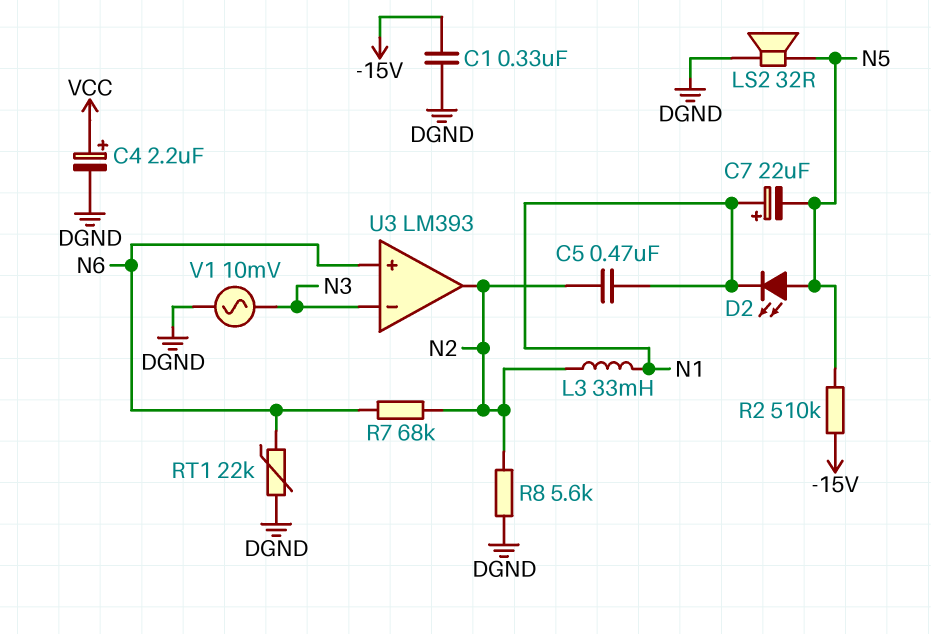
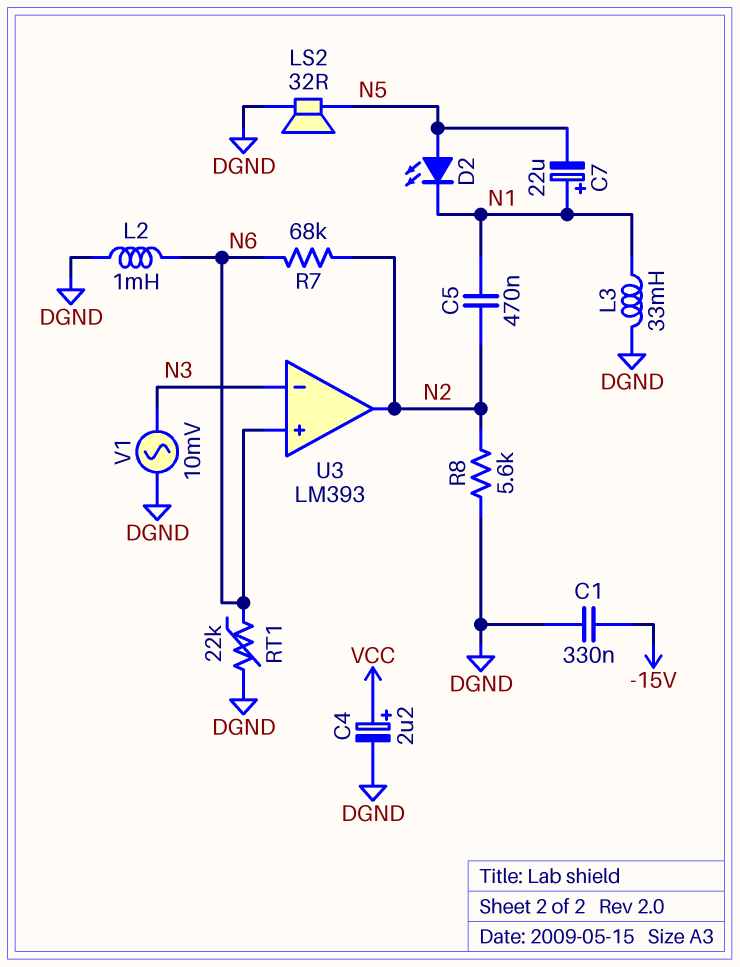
L2: none -> 1mH (DGND, N6)
L3: 33mH (N1, N2) -> 33mH (DGND, N1)
R2: 510k (-15V, N5) -> none

